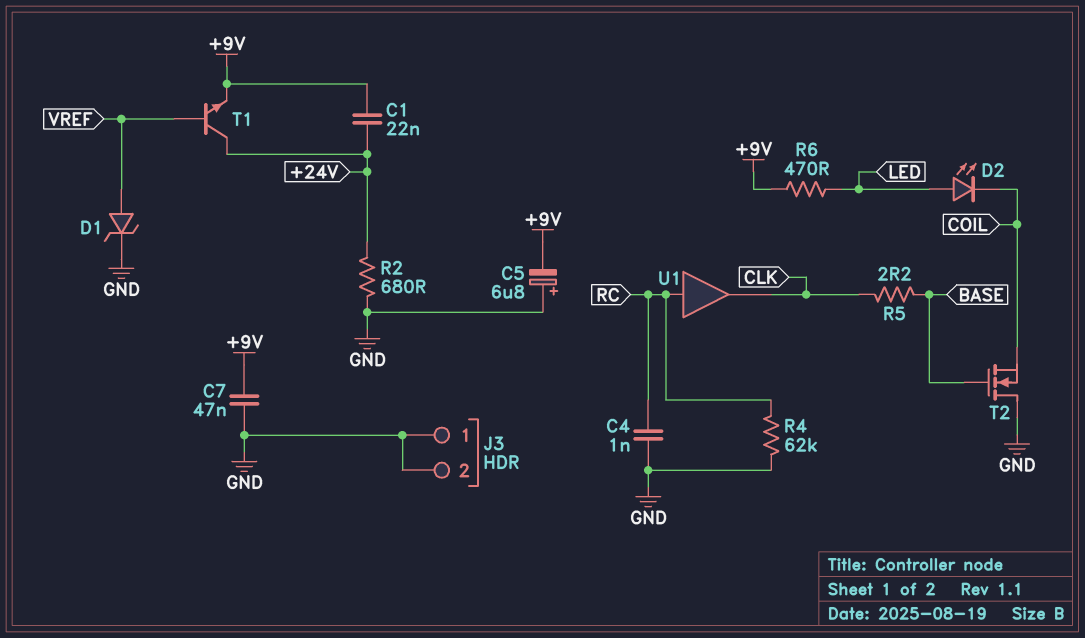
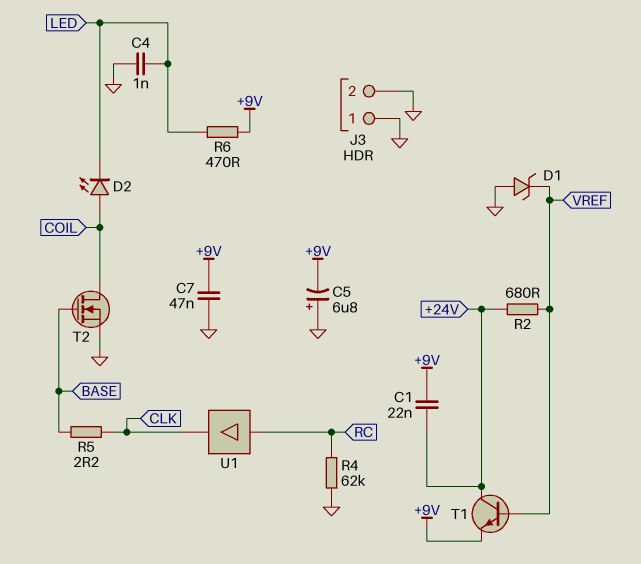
C4: 1nF (GND, RC) -> 1nF (GND, LED)
D1: zener (A VREF, K GND) -> zener (A GND, K VREF)
D2: LED (A LED, K COIL) -> LED (A COIL, K LED)
R2: 680 (+24V, GND) -> 680 (+24V, VREF)
T2: NMOS (G BASE, D GND, S COIL) -> NMOS (G BASE, D COIL, S GND)

